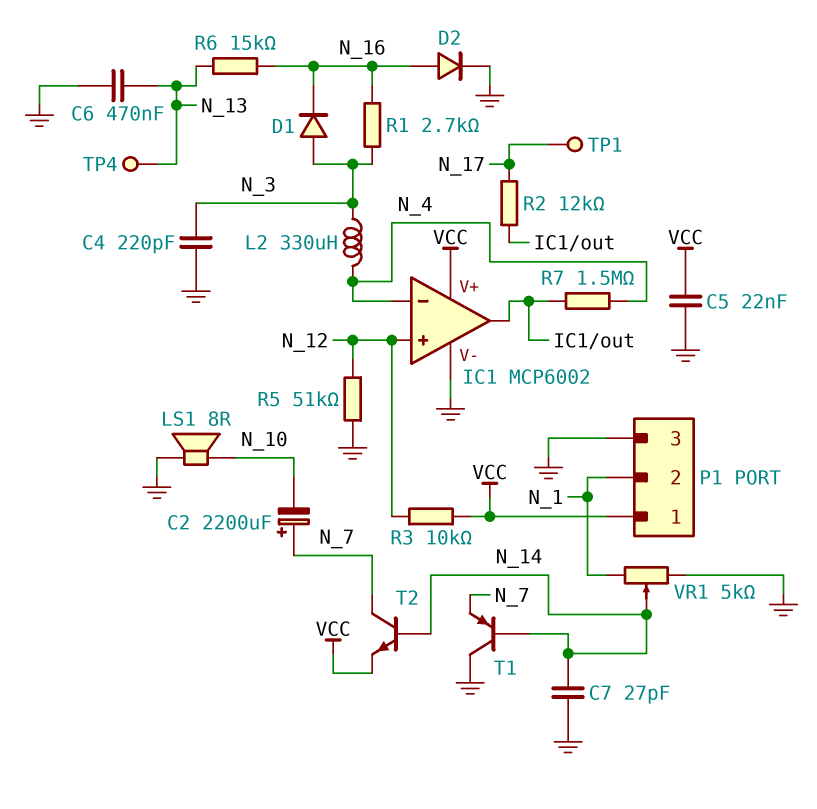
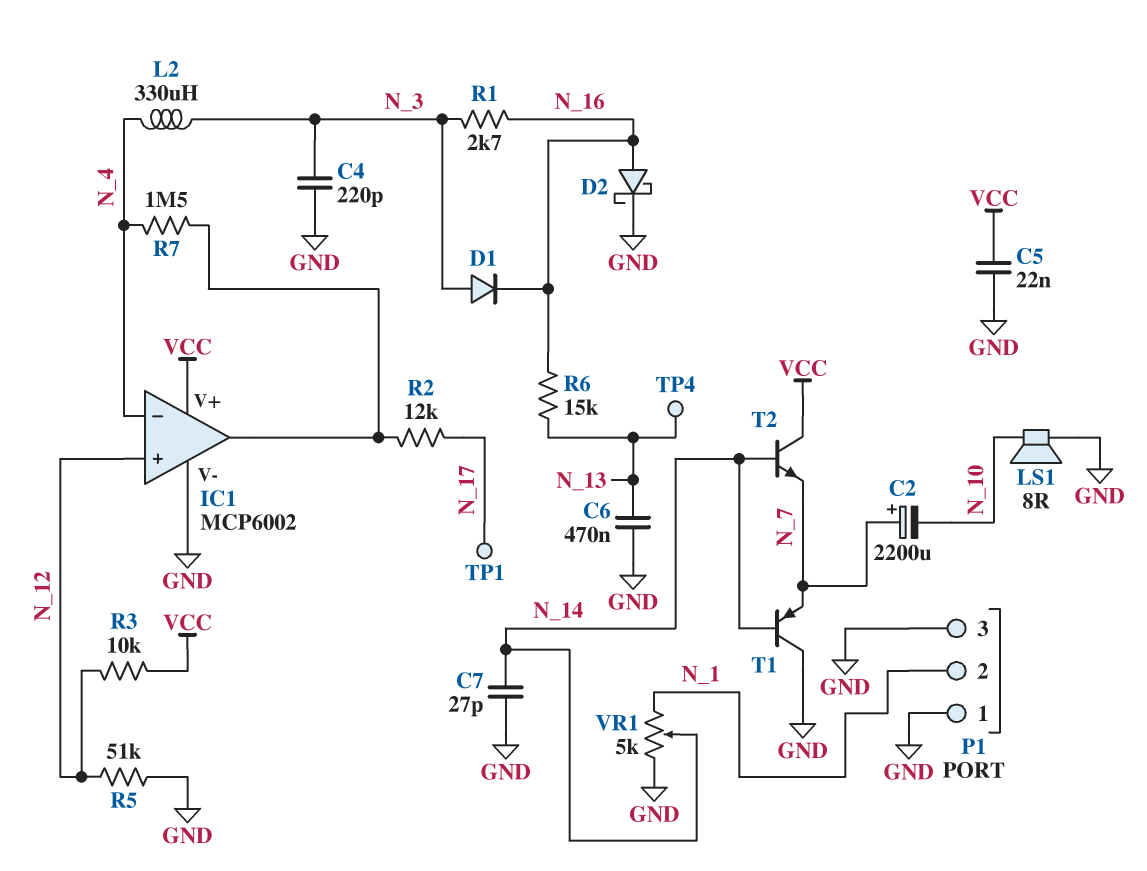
D2: diode (A N_16, K GND) -> schottky (A N_16, K GND)
P1 pin 1: VCC -> GND
T2: NPN (B N_14, C N_7, E VCC) -> NPN (B N_14, C VCC, E N_7)

